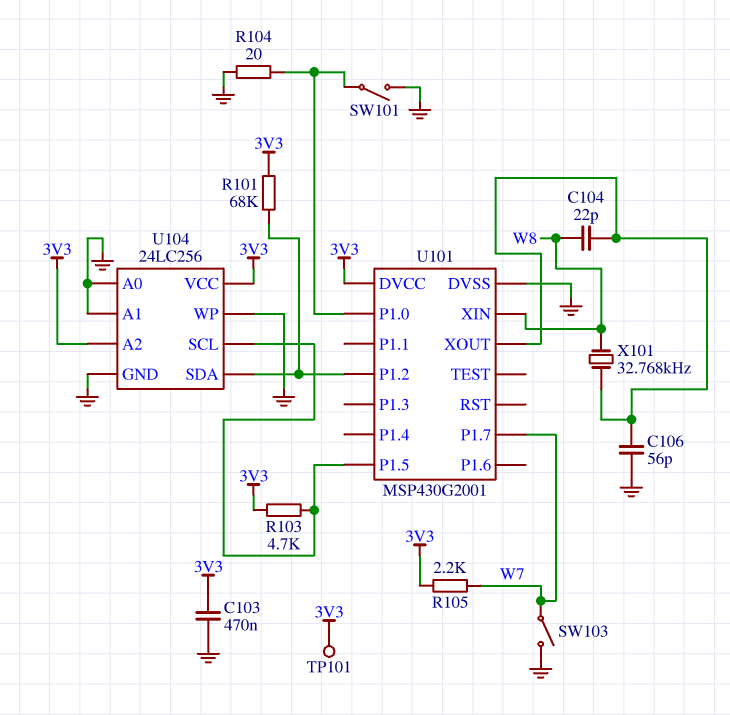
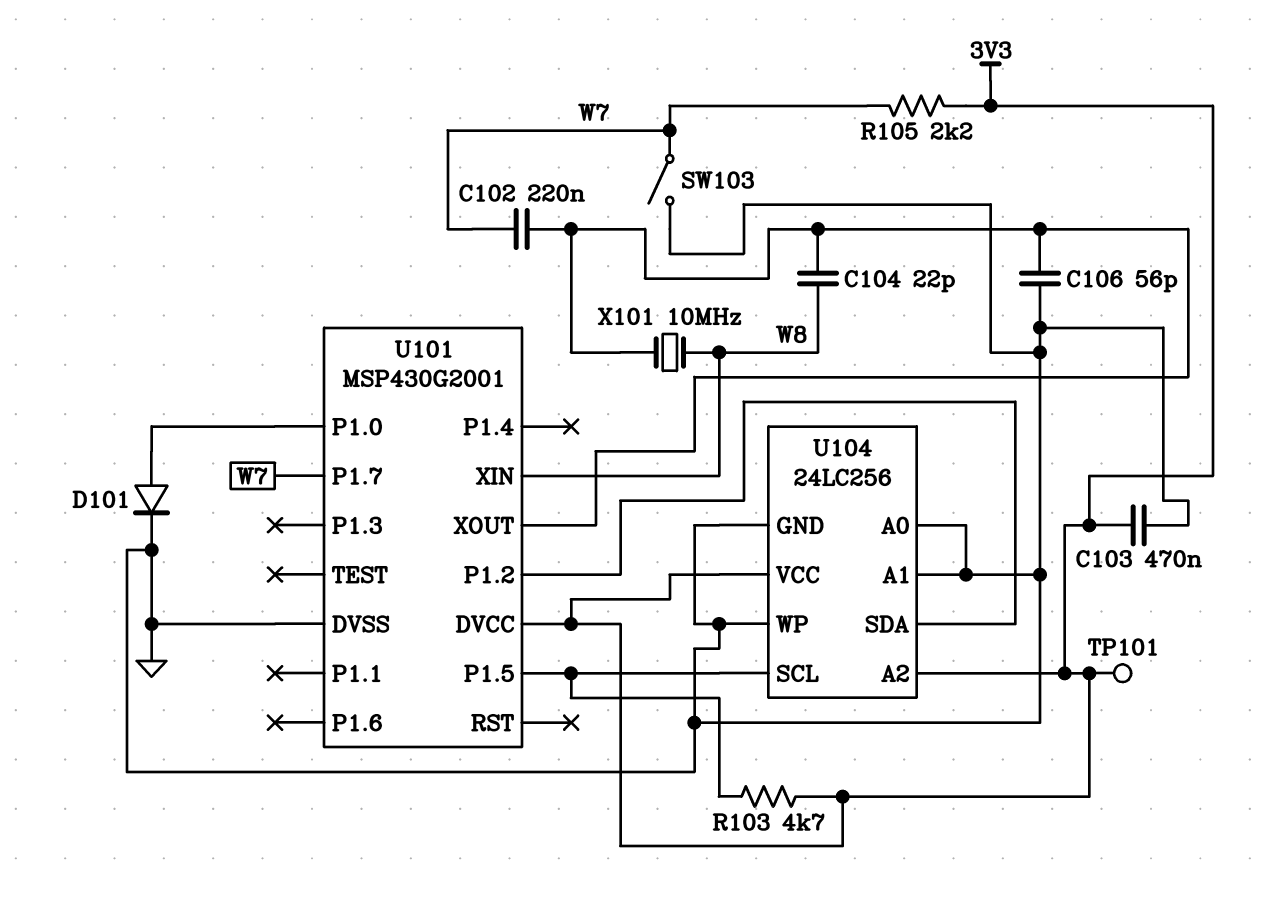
C102: none -> 220nF (U101/XOUT, W7)
D101: none -> diode (A U101/P1.0, K GND)
R101: 68k (3V3, U101/P1.2) -> none
R104: 20 (GND, U101/P1.0) -> none
SW101: switch (GND, U101/P1.0) -> none
X101: 32.768kHz (U101/XOUT, W8) -> 10MHz (U101/XOUT, W8)

